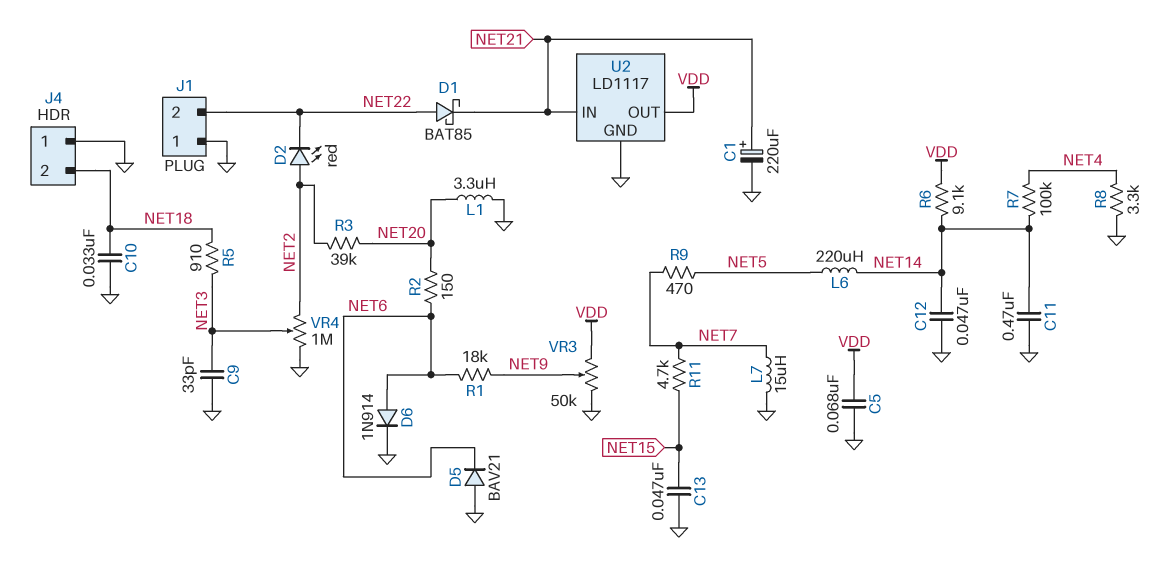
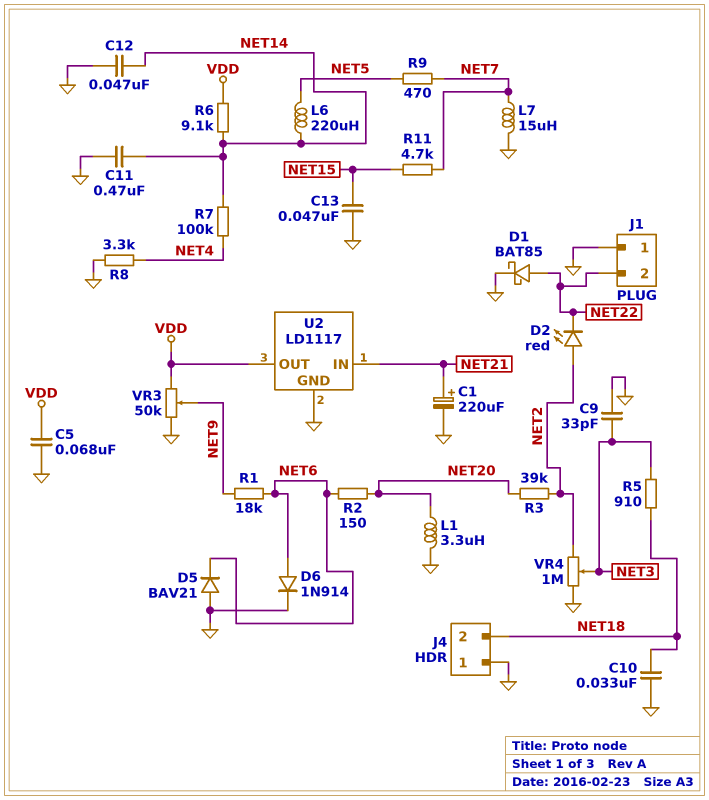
D1: schottky BAT85 (A NET22, K NET21) -> schottky BAT85 (A NET22, K GND)

